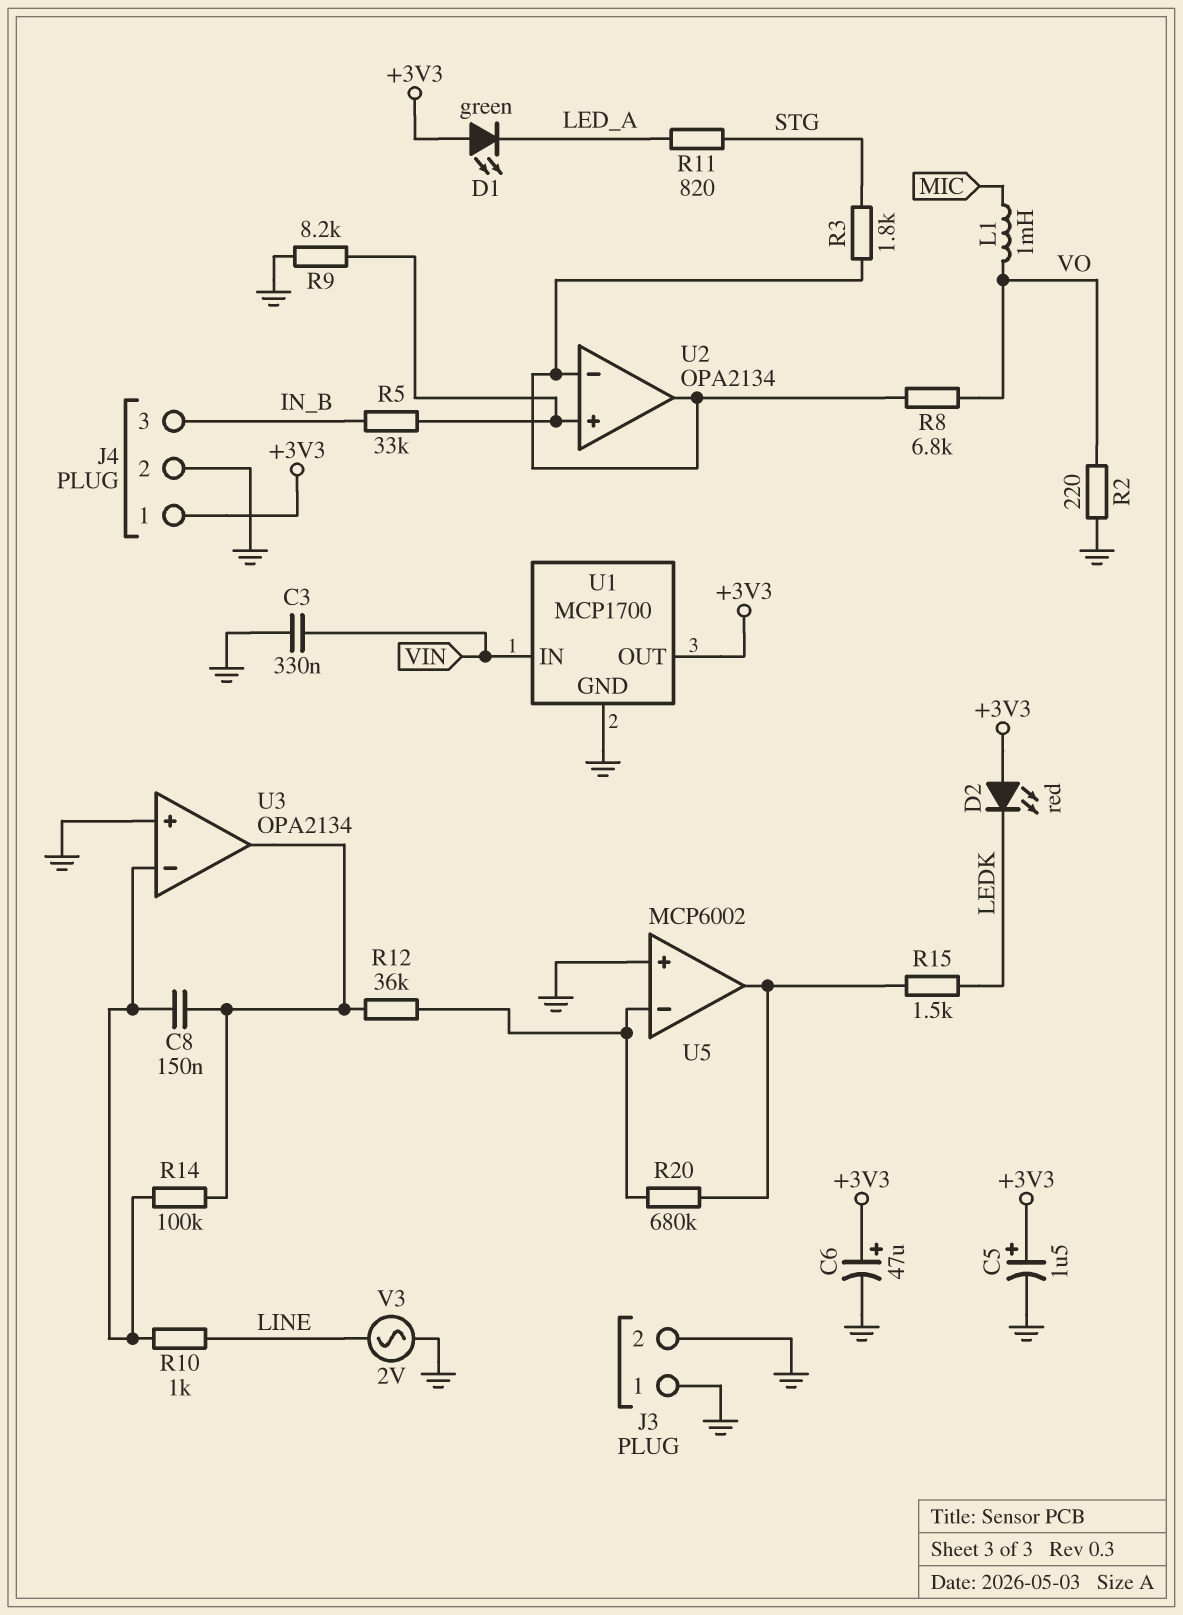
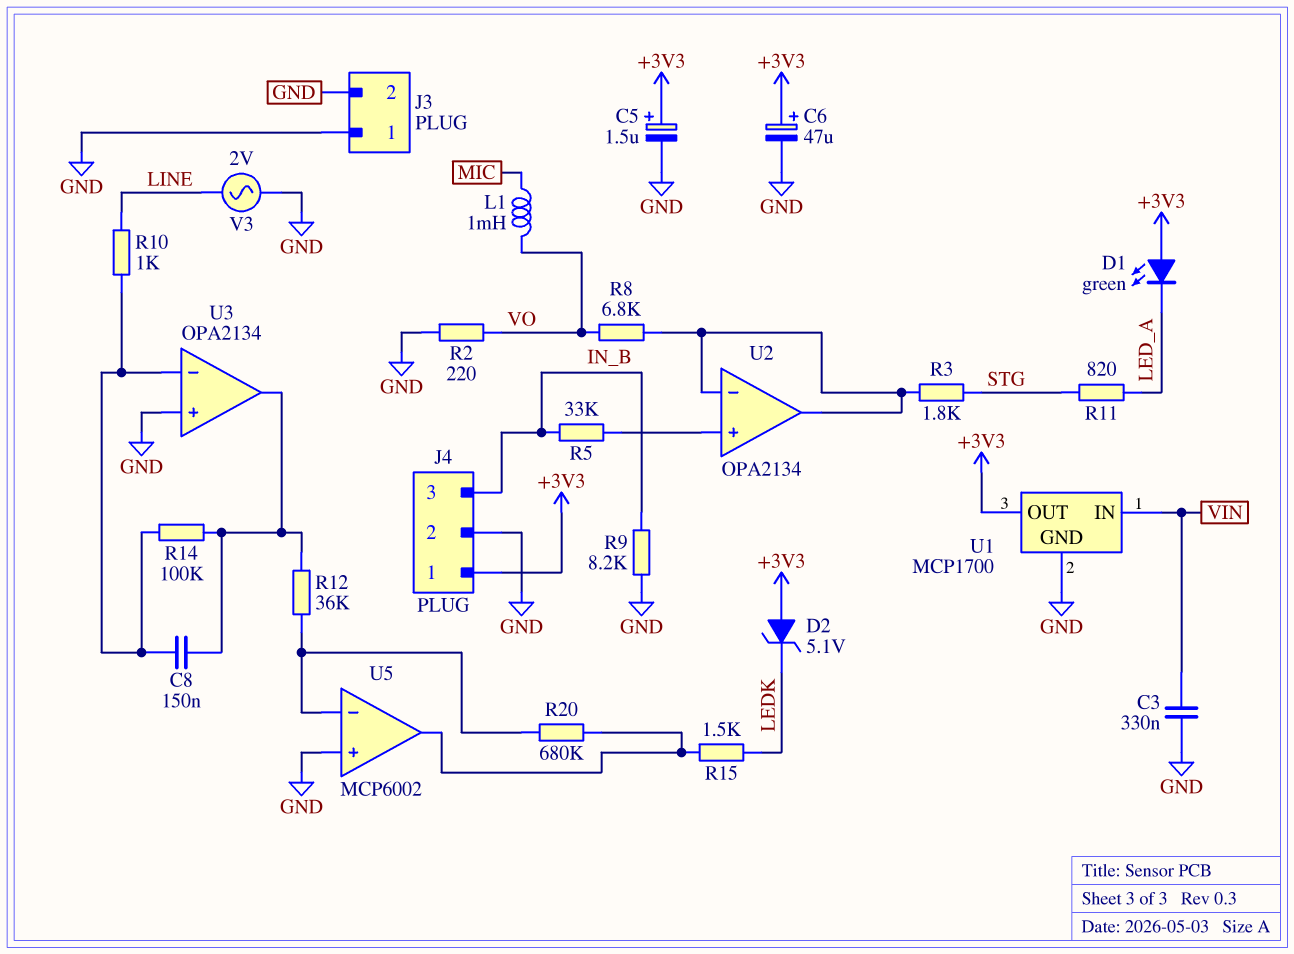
D2: LED red (A +3V3, K LEDK) -> zener 5.1V (A +3V3, K LEDK)
R9: 8.2k (GND, U2/in+) -> 8.2k (GND, IN_B)

